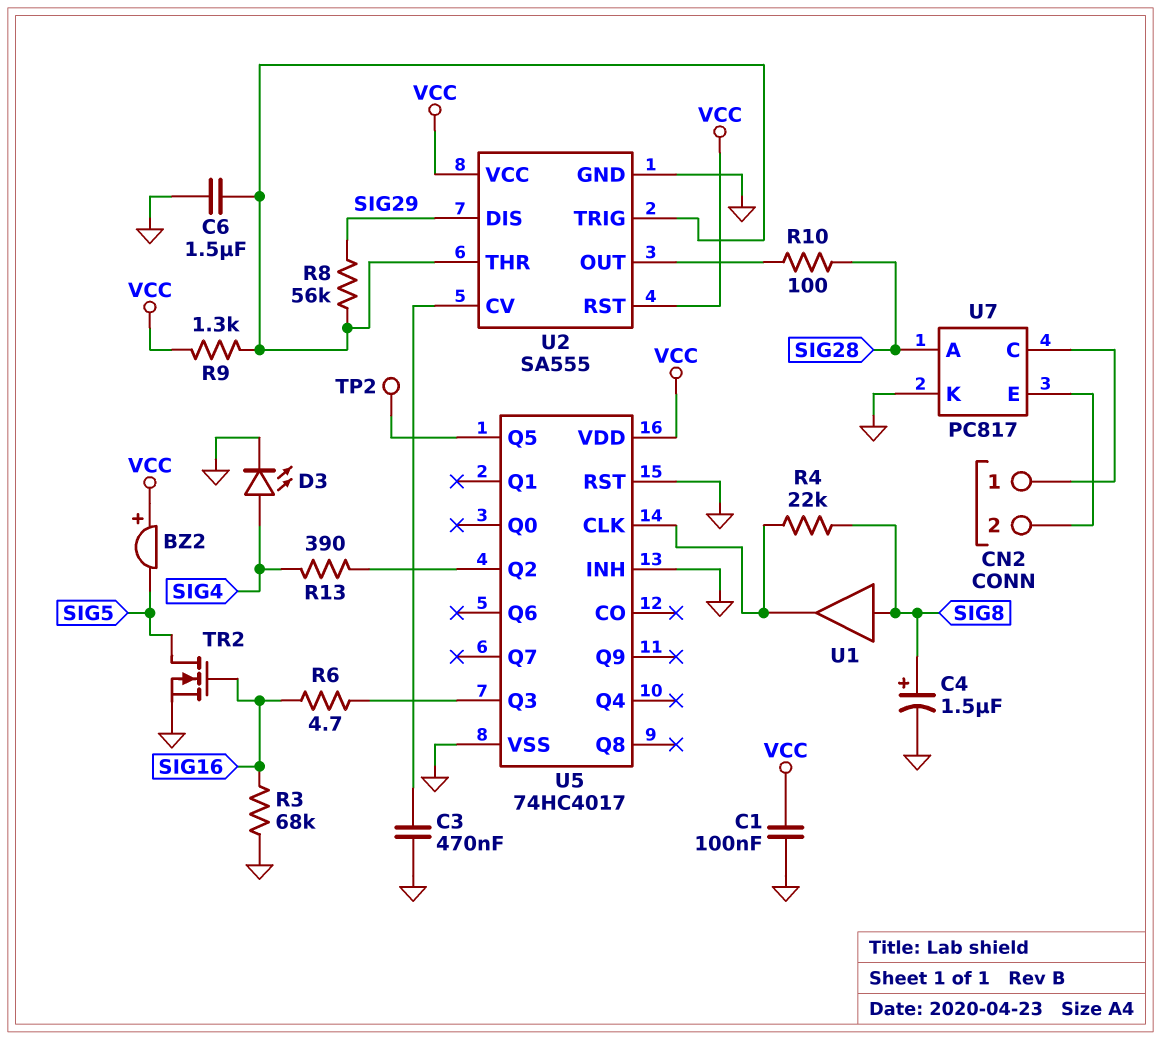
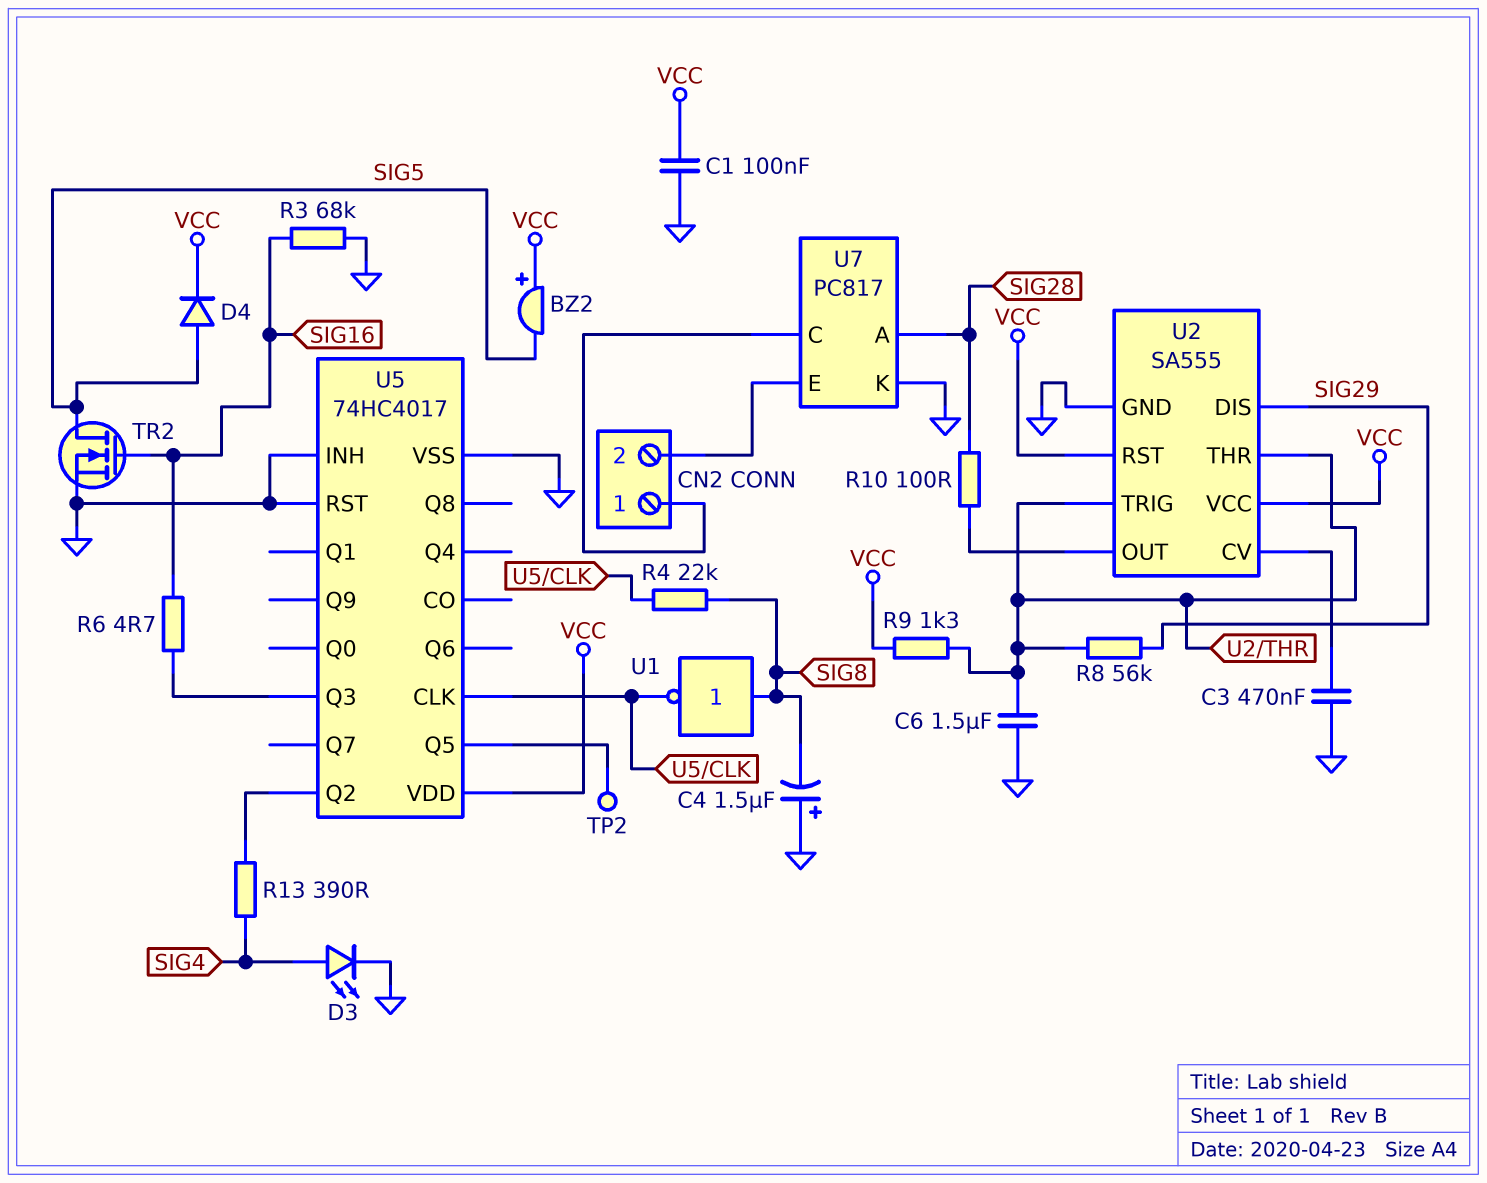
C4: 1.5uF (plus SIG8, minus GND) -> 1.5uF (plus GND, minus SIG8)
D4: none -> diode (A SIG5, K VCC)
U1: buffer (in SIG8, out U5/CLK) -> NOT (in SIG8, out U5/CLK)

